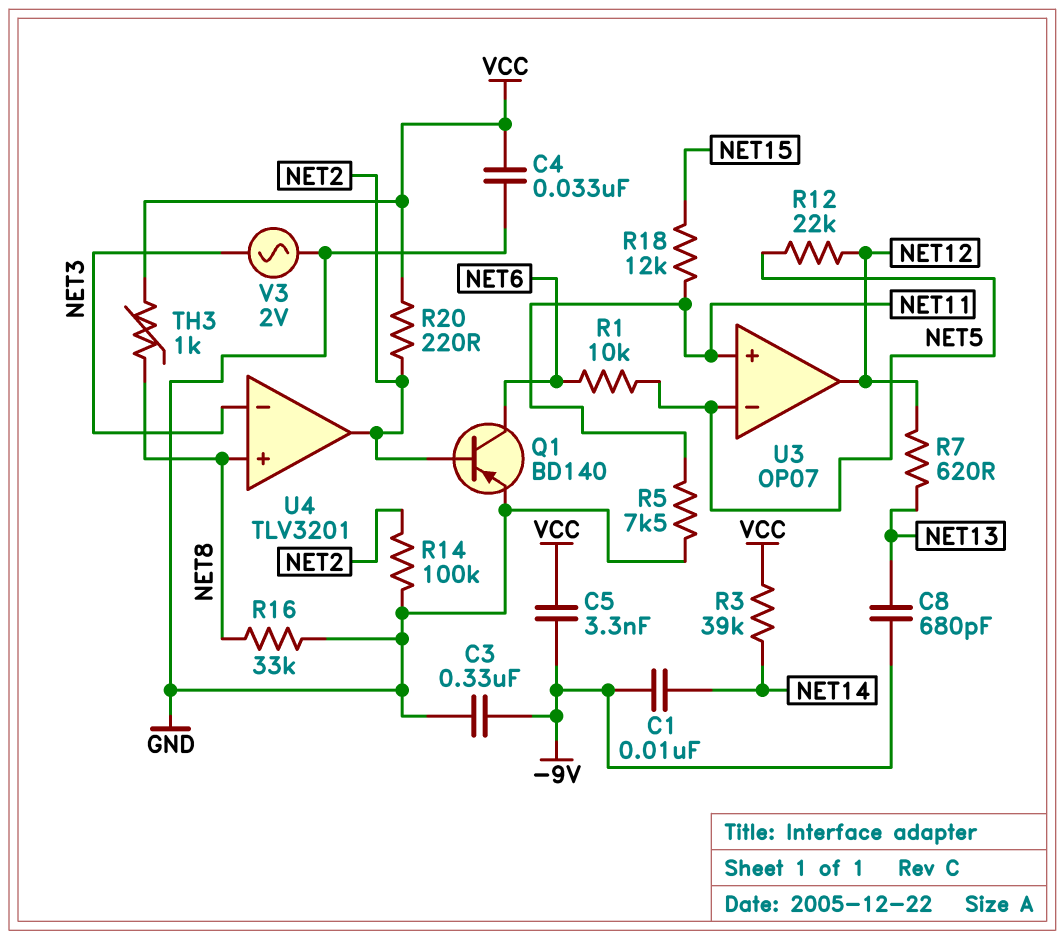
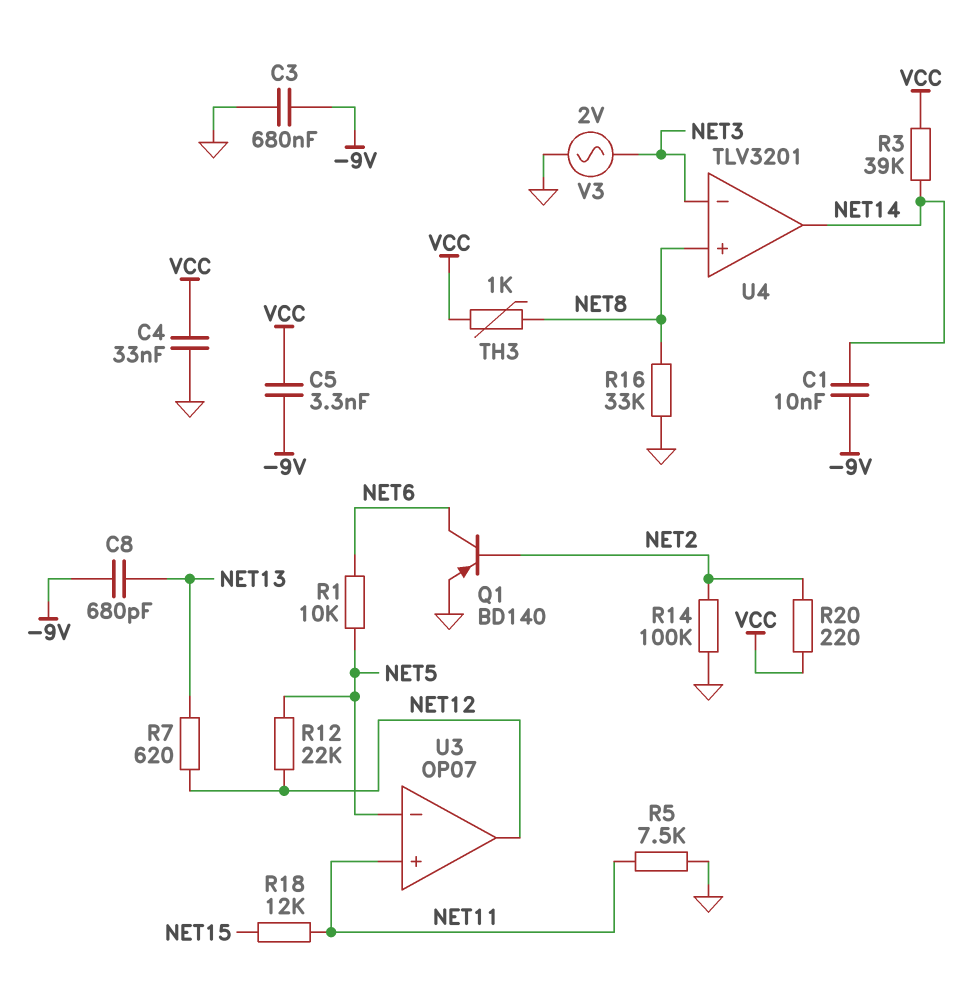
C3: 330nF (-9V, GND) -> 680nF (-9V, GND)
U4 pin out: NET2 -> NET14

